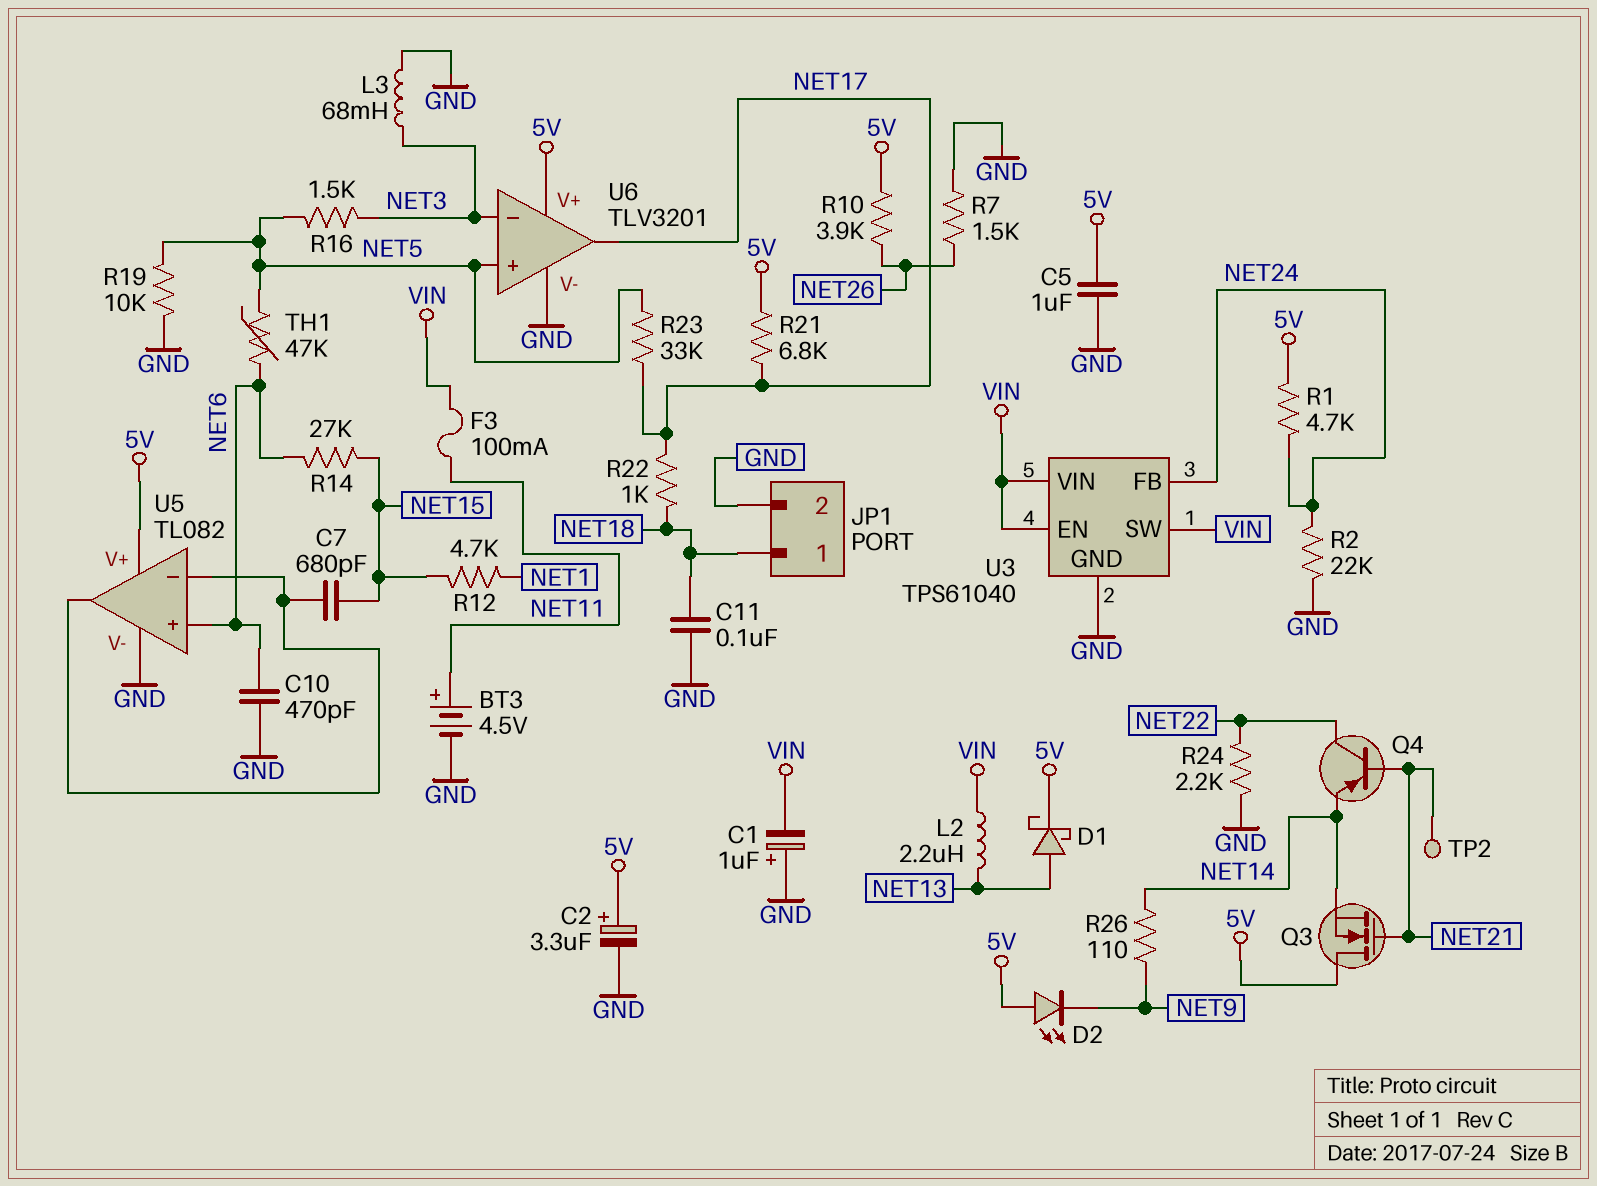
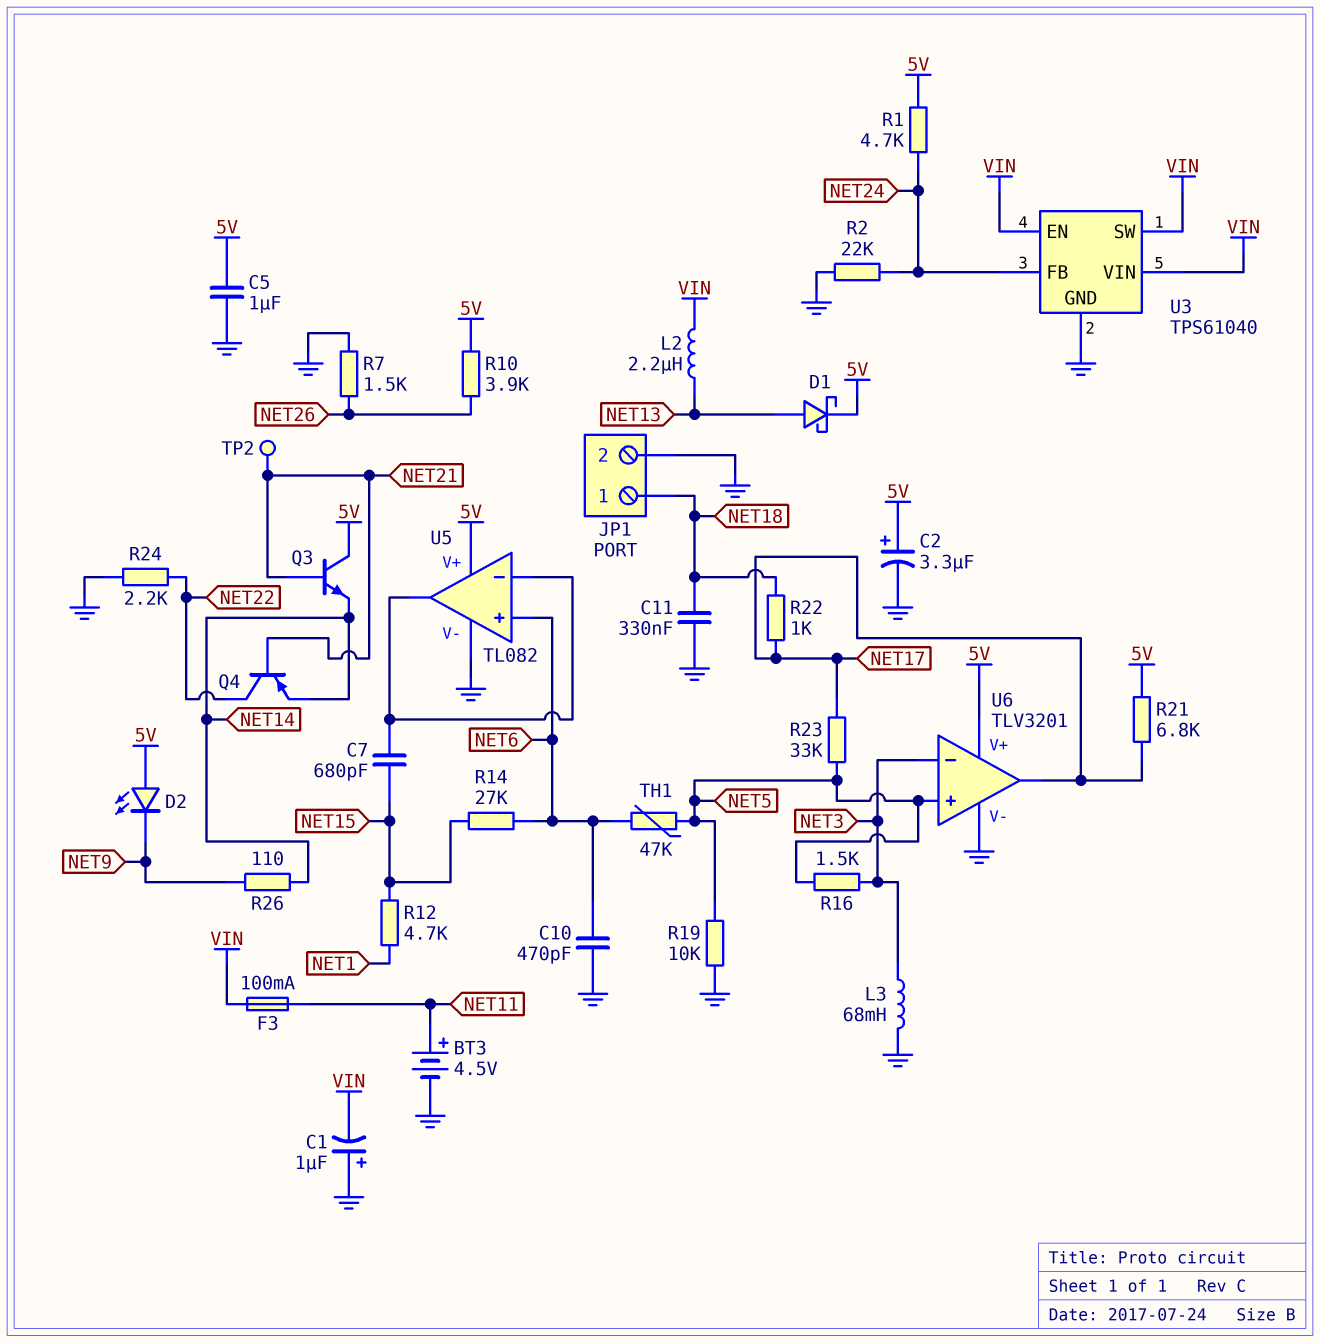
C11: 100nF (GND, NET18) -> 330nF (GND, NET18)
Q3: NMOS (G NET21, D 5V, S NET14) -> NPN (B NET21, C 5V, E NET14)

